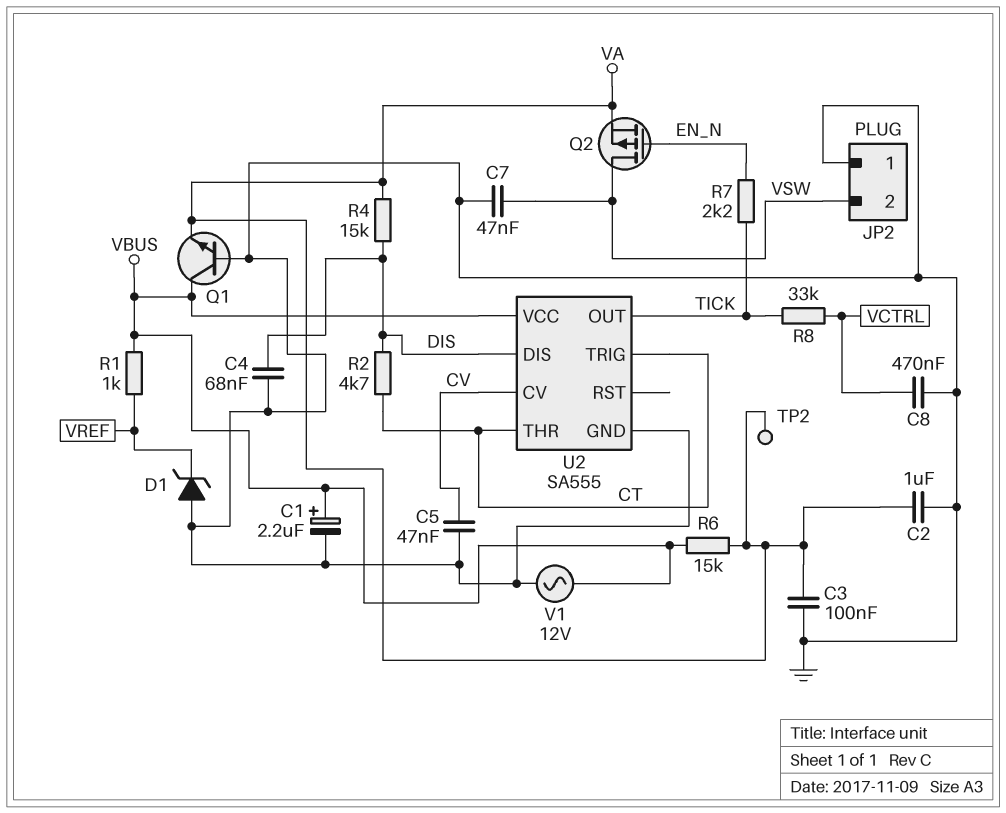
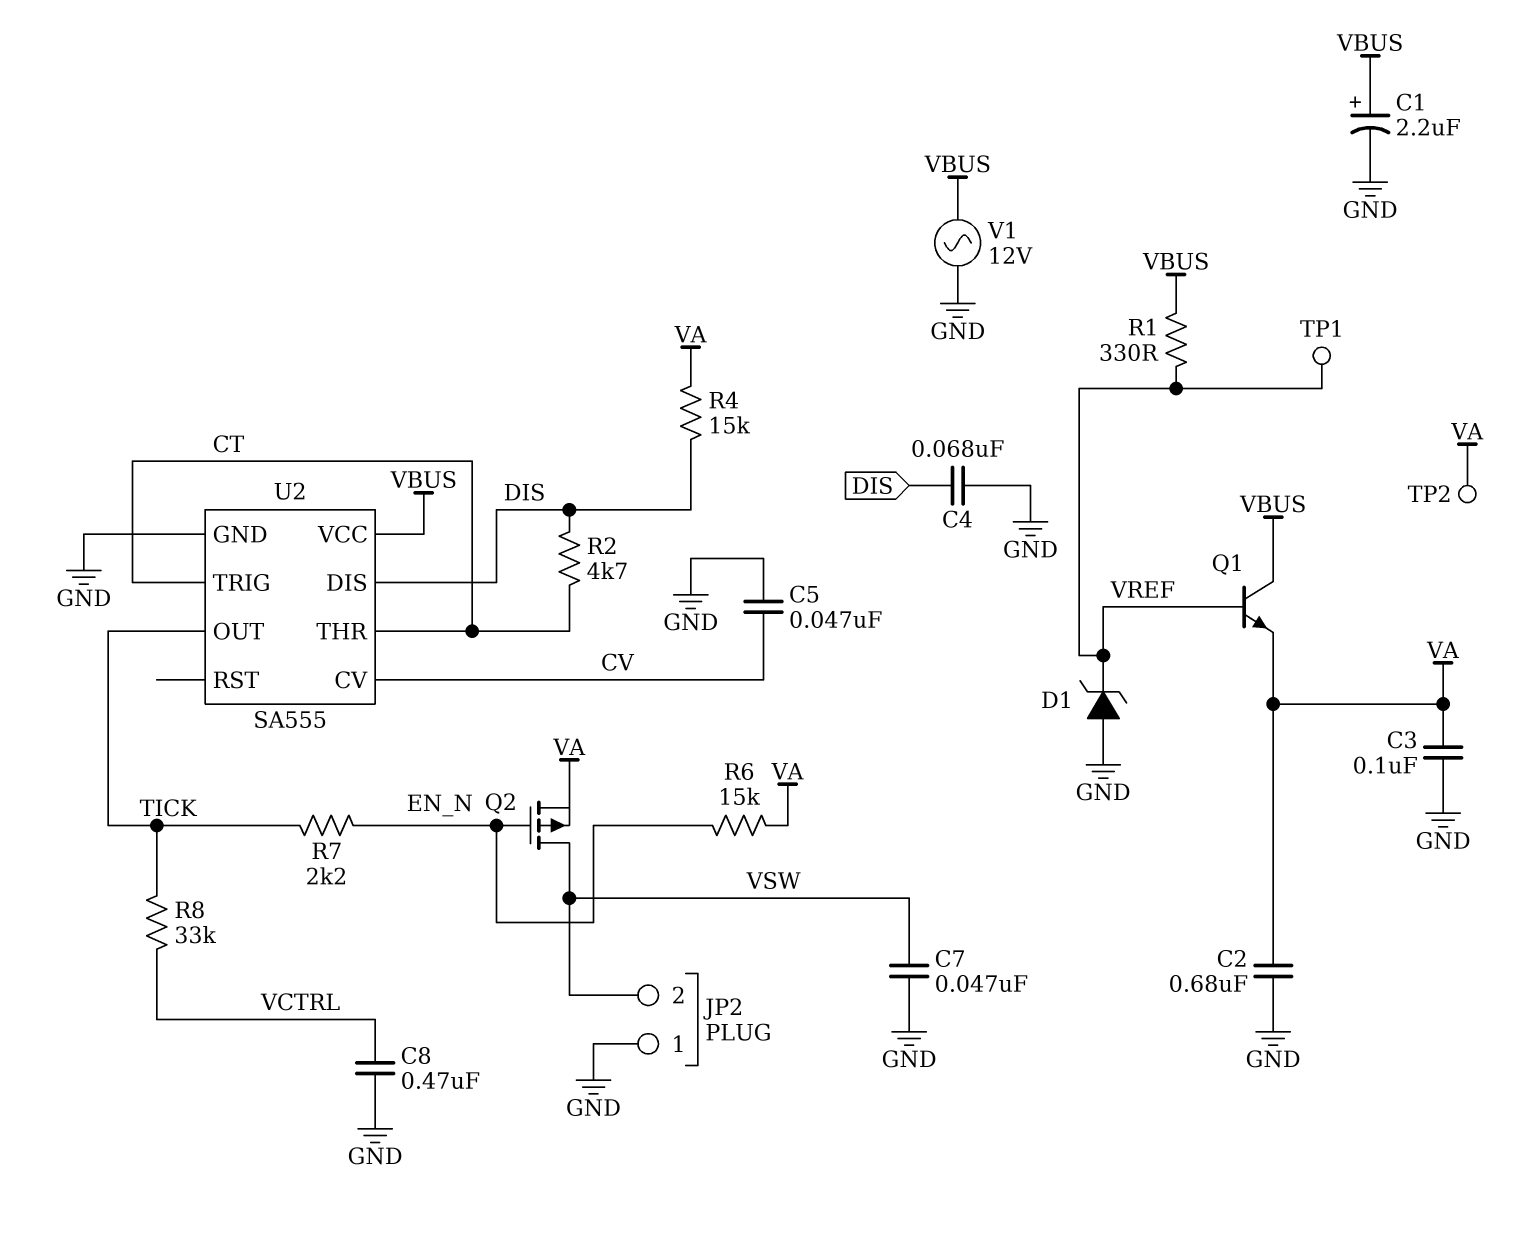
C2: 1uF (GND, VA) -> 680nF (GND, VA)
Q1: NPN (B GND, C VBUS, E VA) -> NPN (B VREF, C VBUS, E VA)
R1: 1k (VBUS, VREF) -> 330 (VBUS, VREF)
R6: 15k (VA, VBUS) -> 15k (EN_N, VA)
TP1: none -> test point (VREF)

